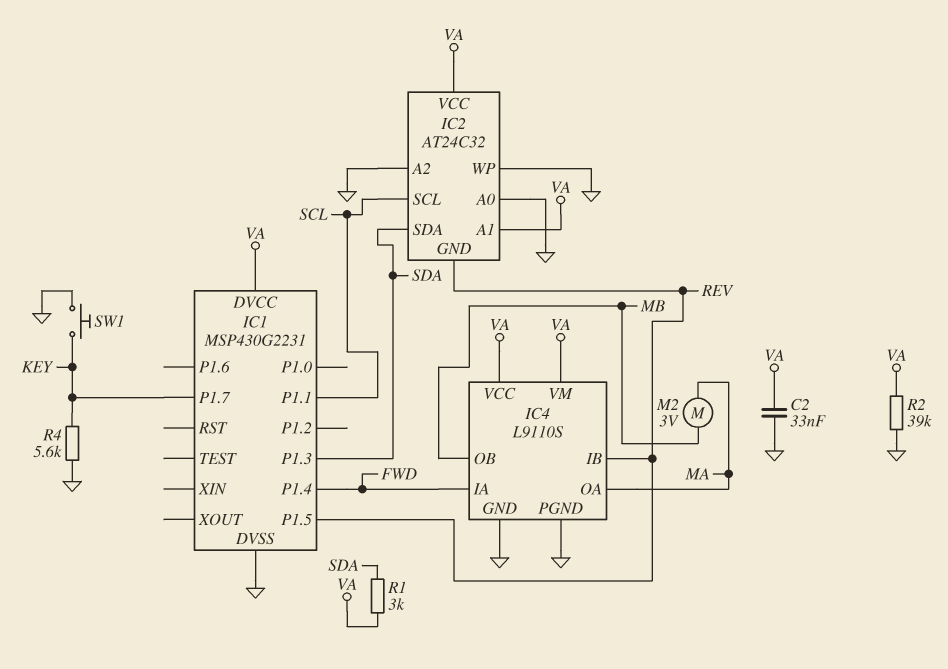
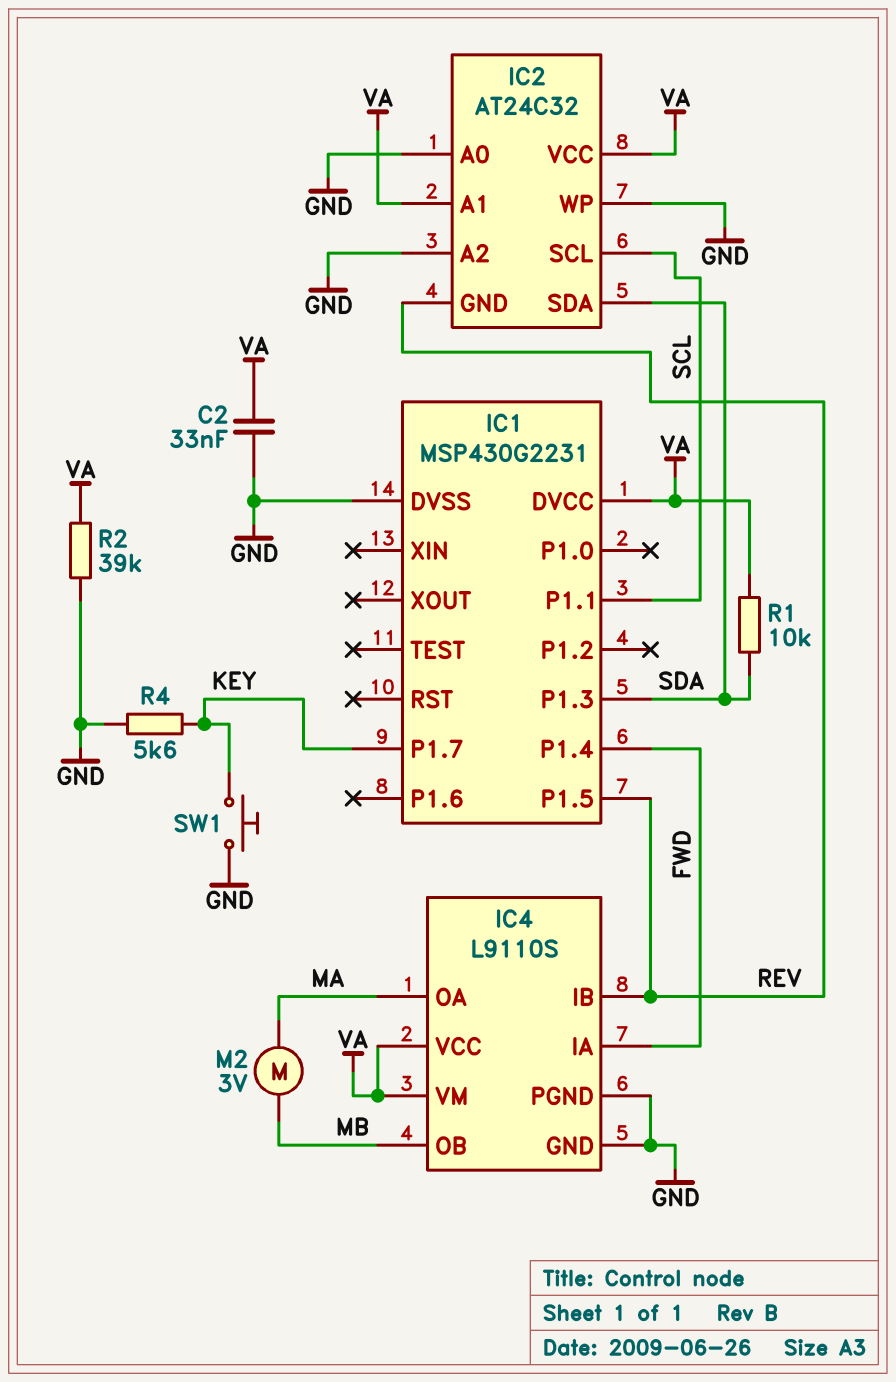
R1: 3k (SDA, VA) -> 10k (SDA, VA)

